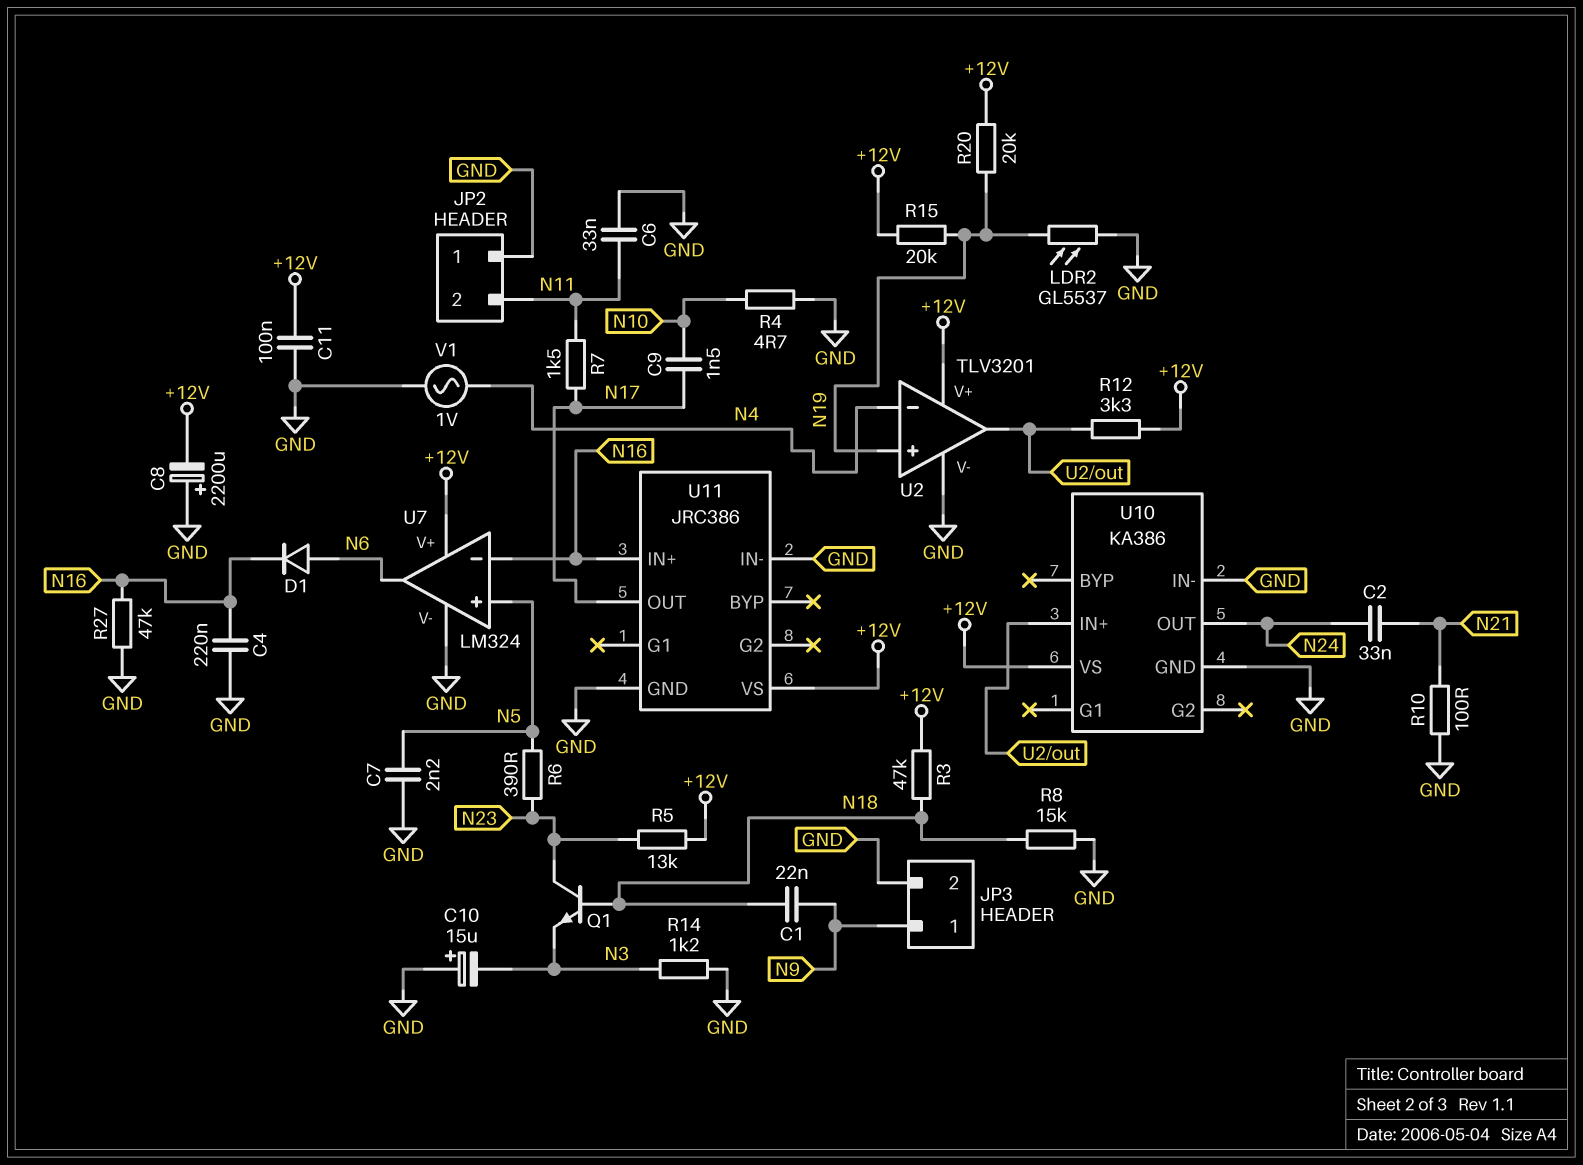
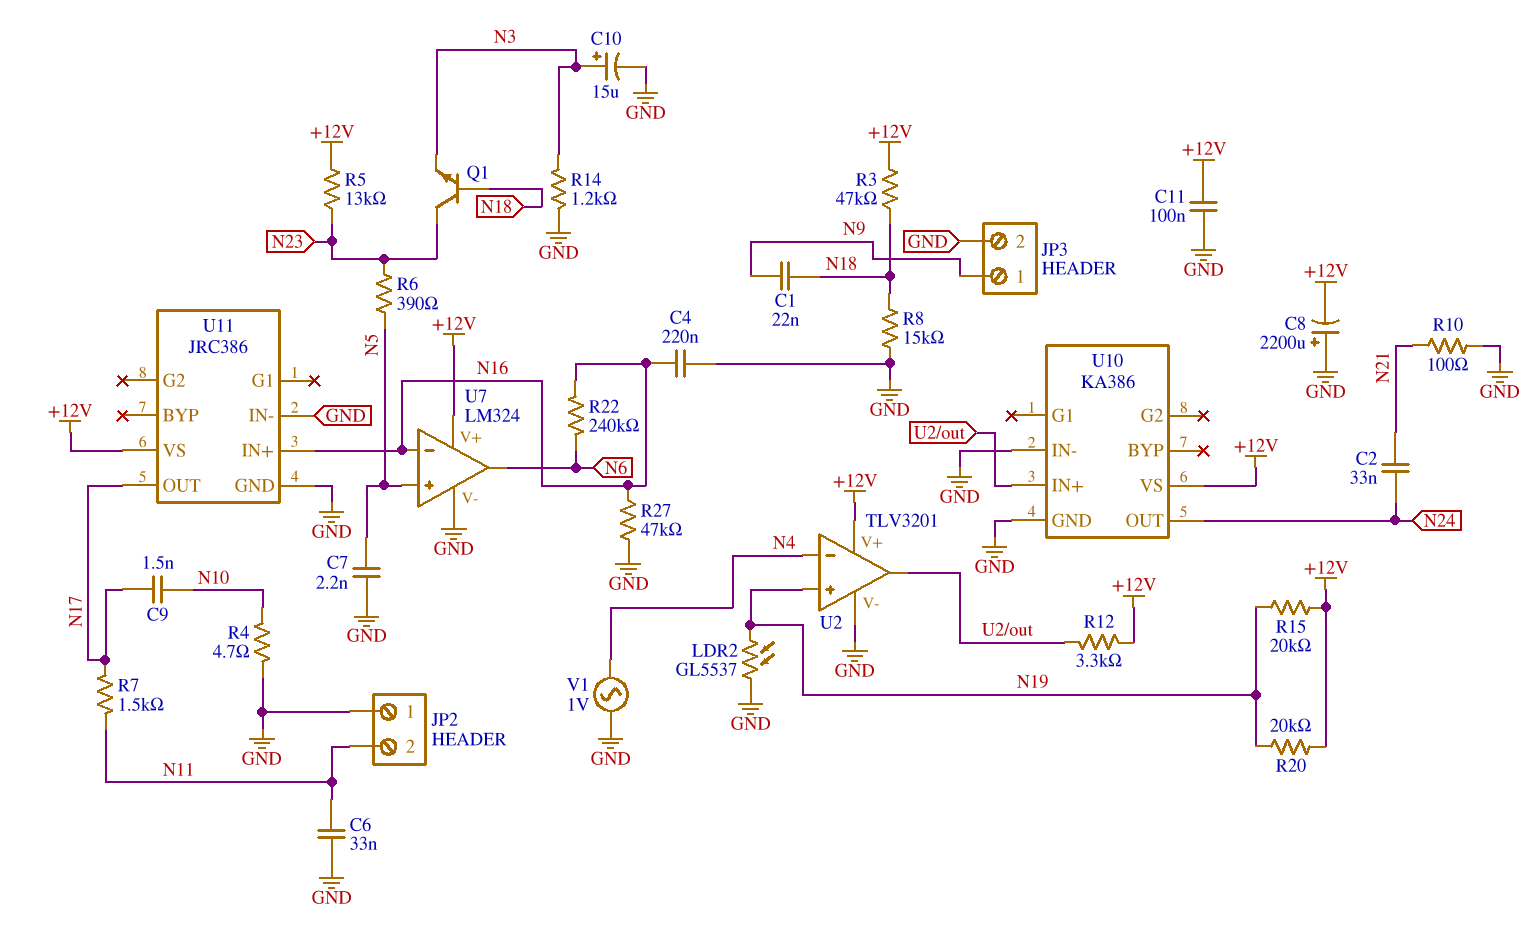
C10: 15uF (plus GND, minus N3) -> 15uF (plus N3, minus GND)
D1: diode (A N6, K N16) -> none
R22: none -> 240k (N6, N16)

